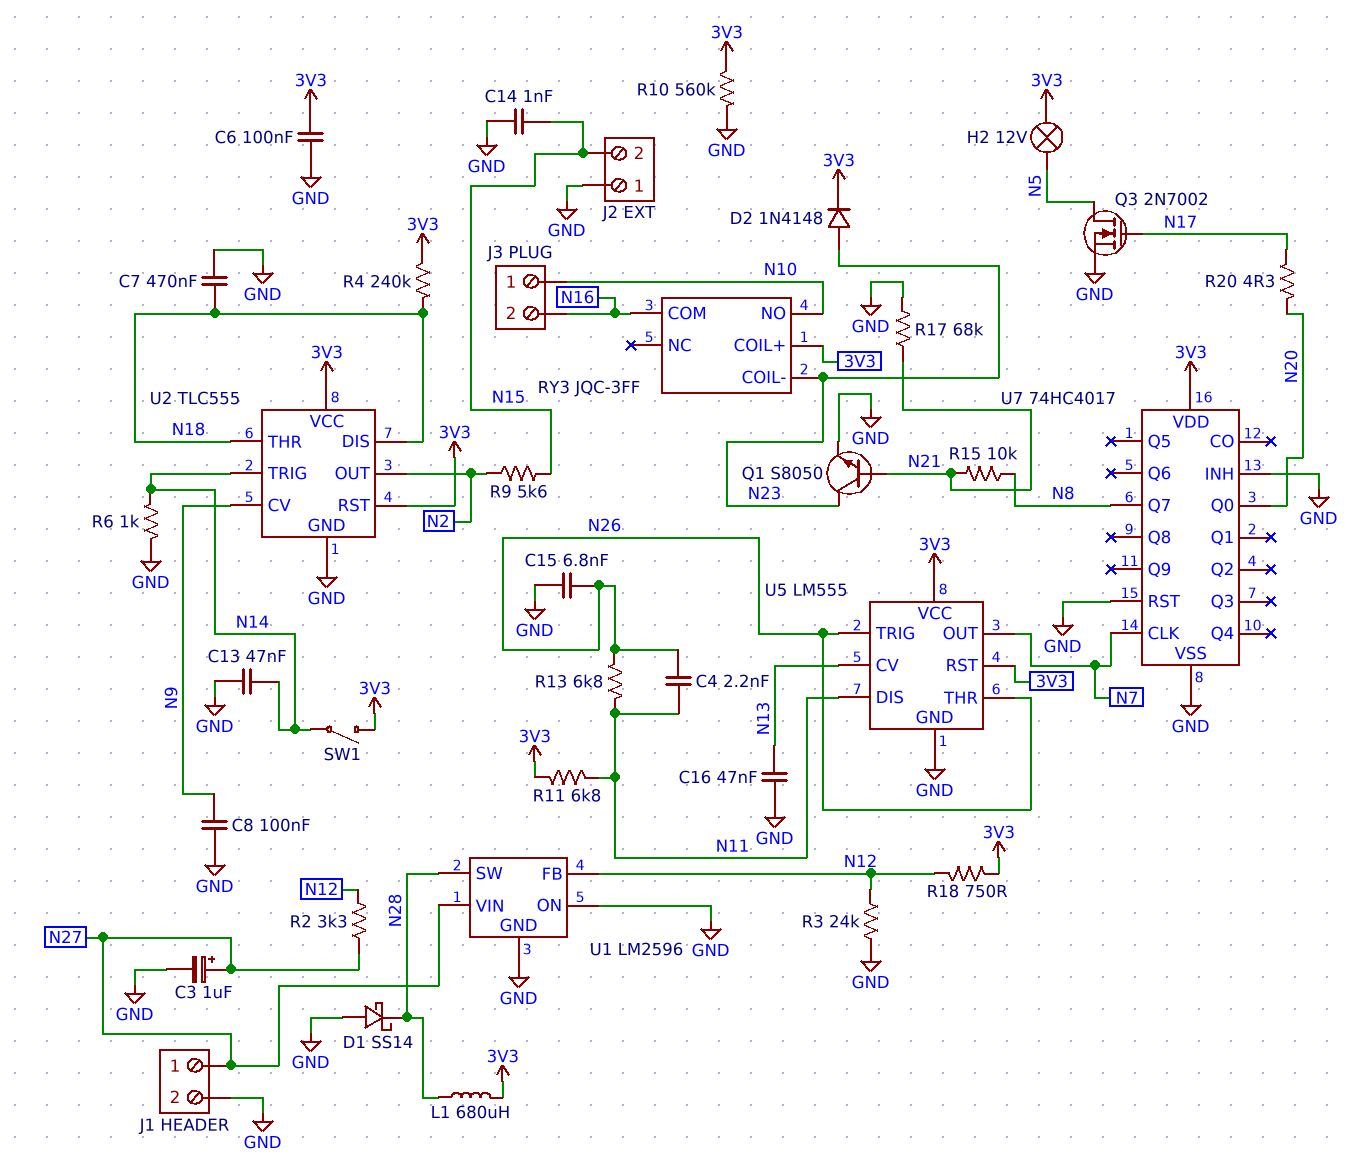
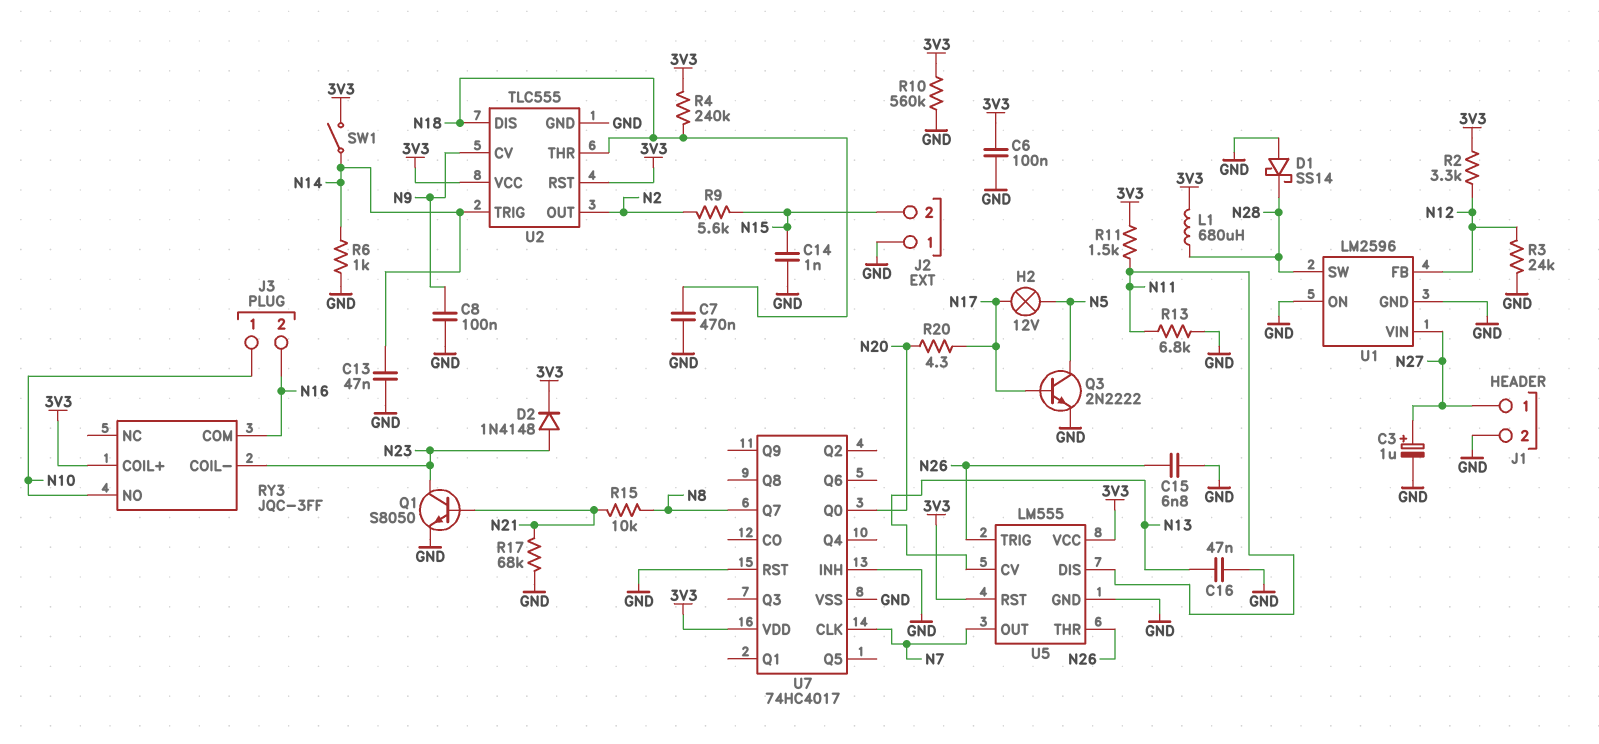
C4: 2.2nF (N11, N26) -> none
H2: lamp 12V (3V3, N5) -> lamp 12V (N5, N17)
Q3: NMOS 2N7002 (G N17, D N5, S GND) -> NPN 2N2222 (B N17, C N5, E GND)
R2: 3.3k (N12, N27) -> 3.3k (3V3, N12)
R11: 6.8k (3V3, N11) -> 1.5k (3V3, N11)
R13: 6.8k (N11, N26) -> 6.8k (GND, N11)
R18: 750 (3V3, N12) -> none

